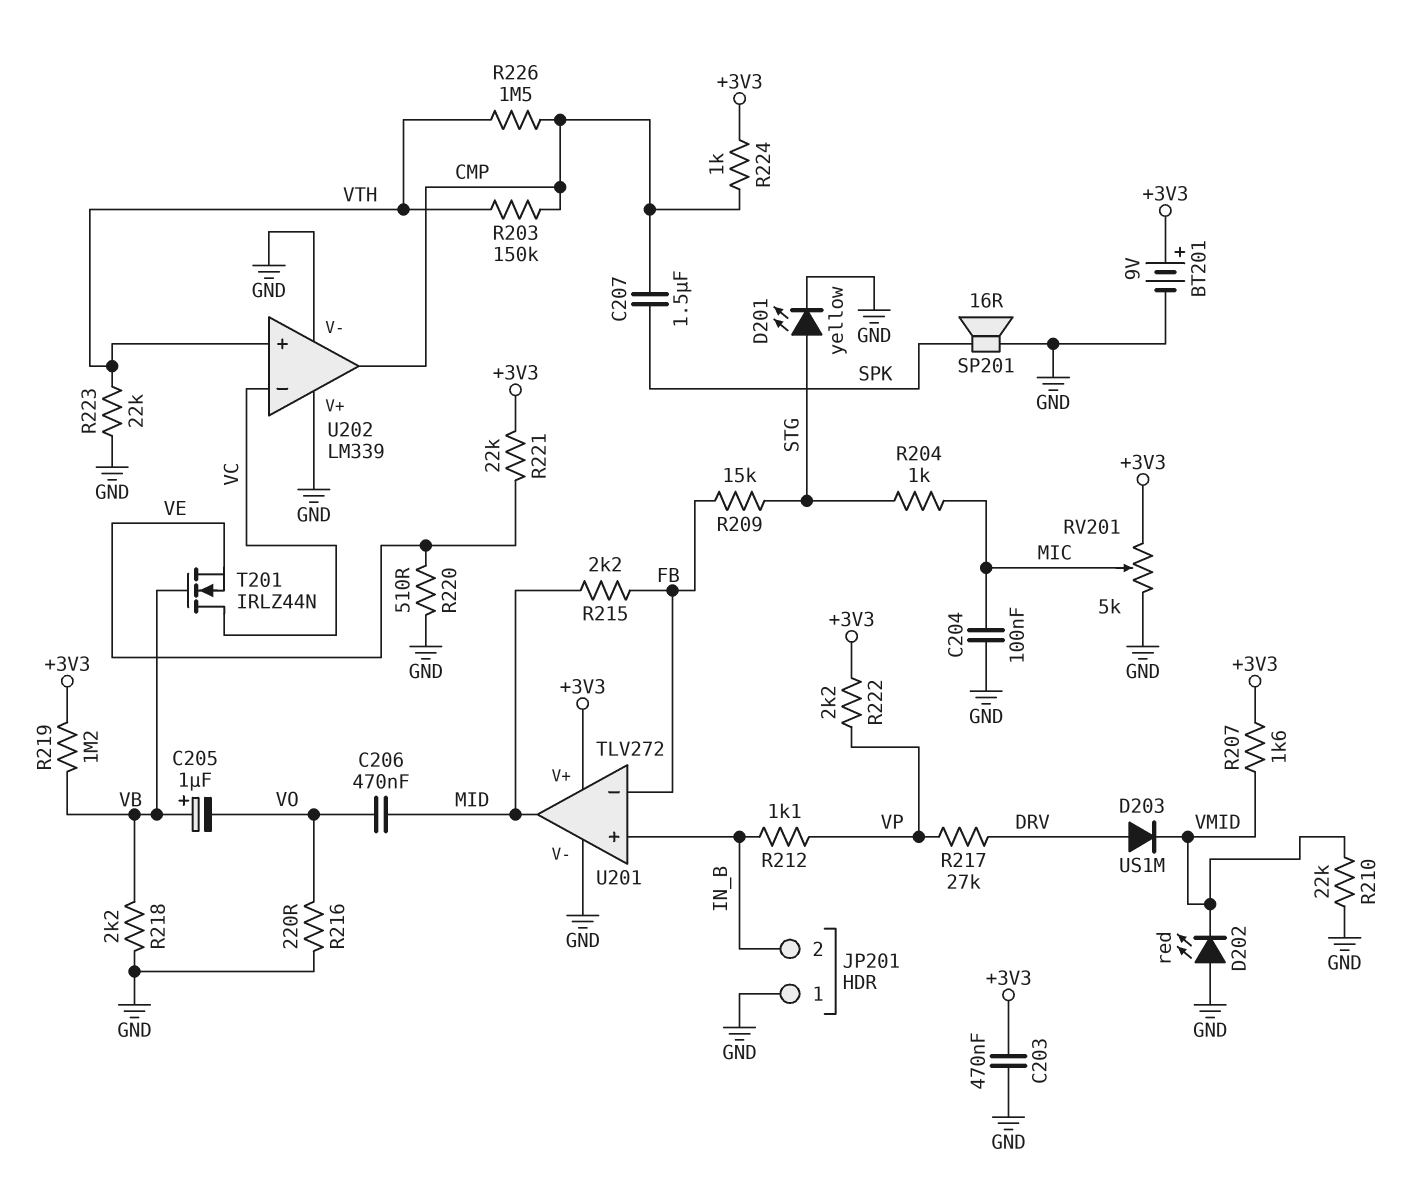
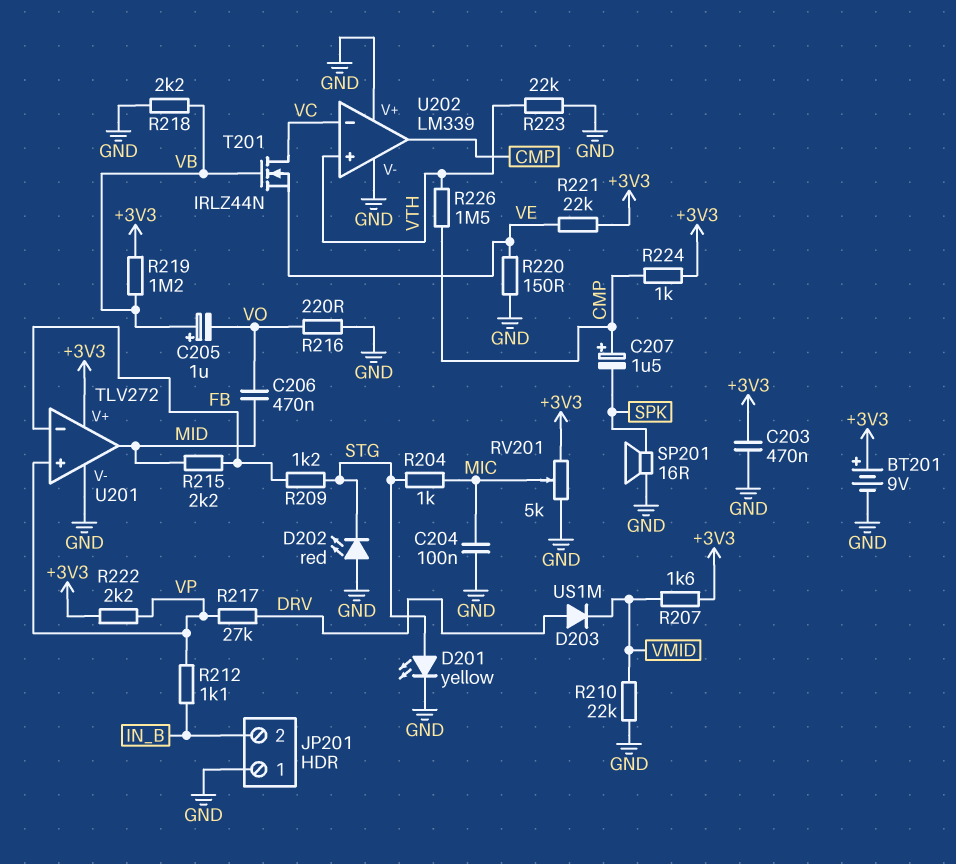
C207: 1.5uF (CMP, SPK) -> 1.5uF (plus CMP, minus SPK)
D202: LED red (A GND, K VMID) -> LED red (A GND, K STG)
R203: 150k (CMP, VTH) -> none
R209: 15k (FB, STG) -> 1.2k (FB, STG)
R220: 510 (GND, VE) -> 150 (GND, VE)
U201 pin in+: IN_B -> VP

